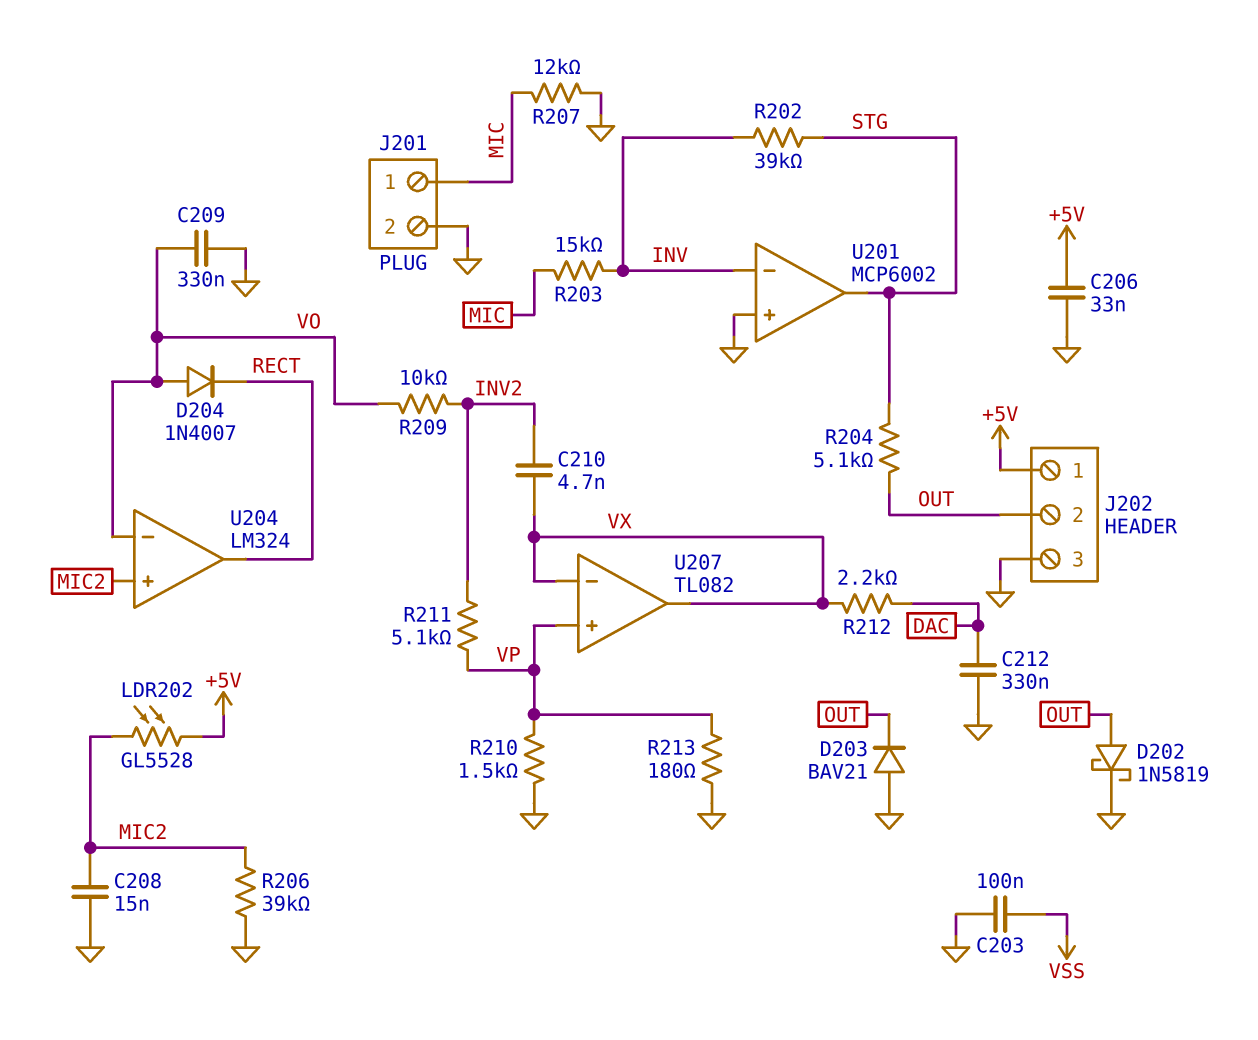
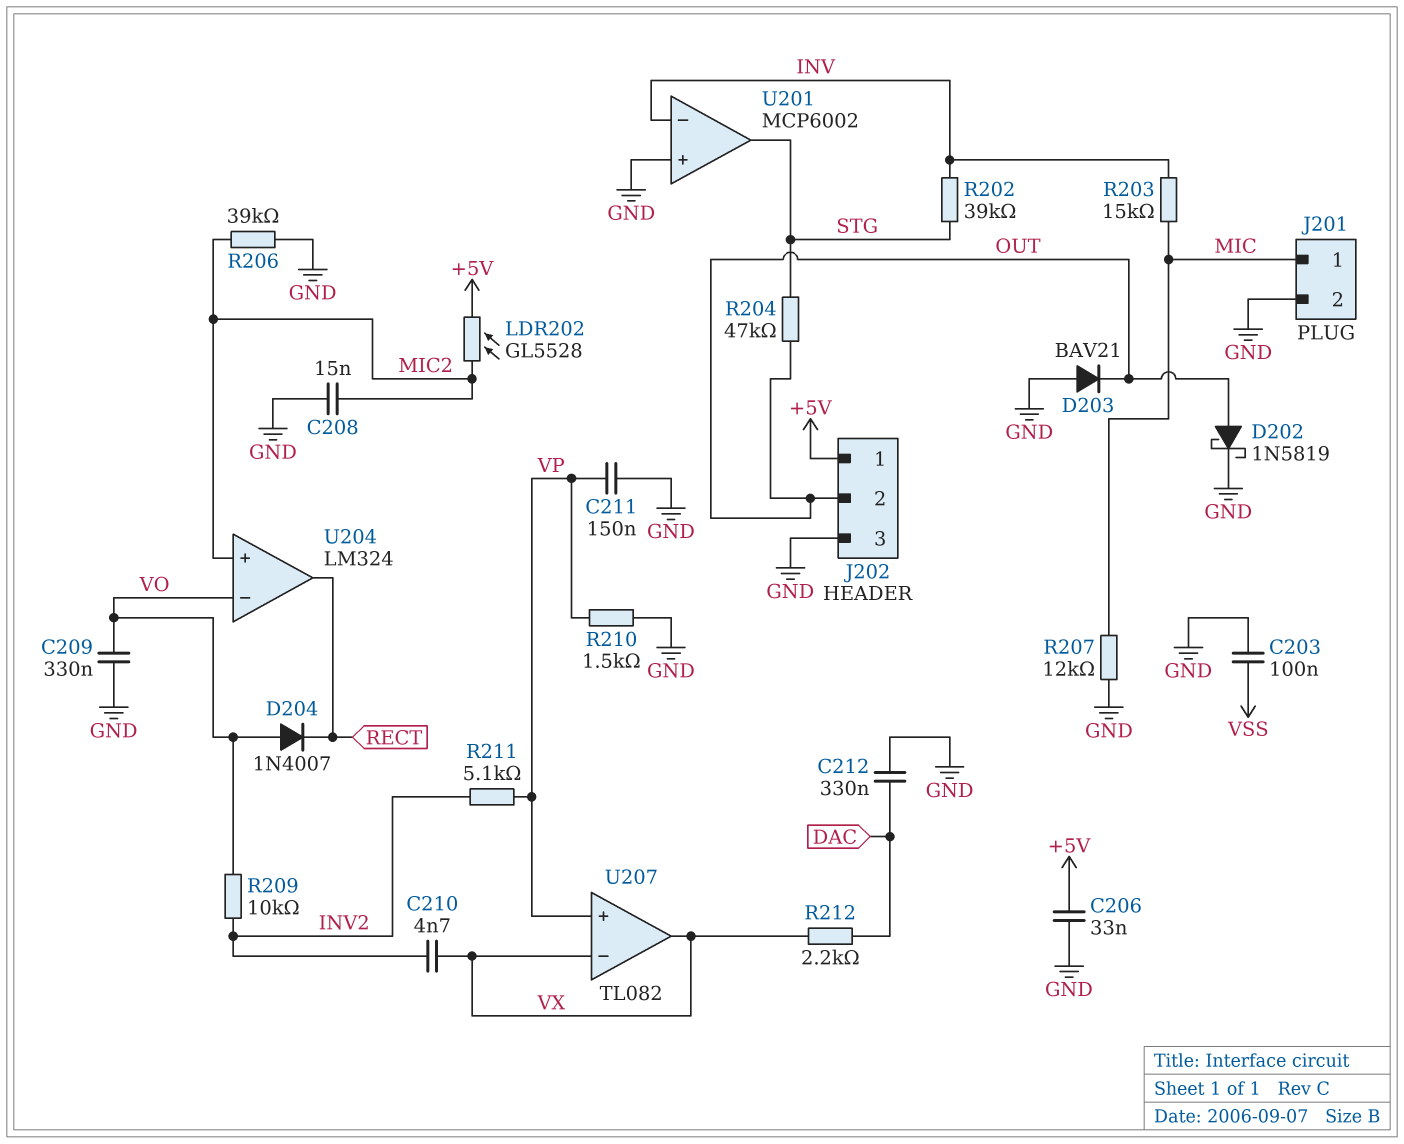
C211: none -> 150nF (GND, VP)
R204: 5.1k (OUT, STG) -> 47k (OUT, STG)
R213: 180 (GND, VP) -> none

